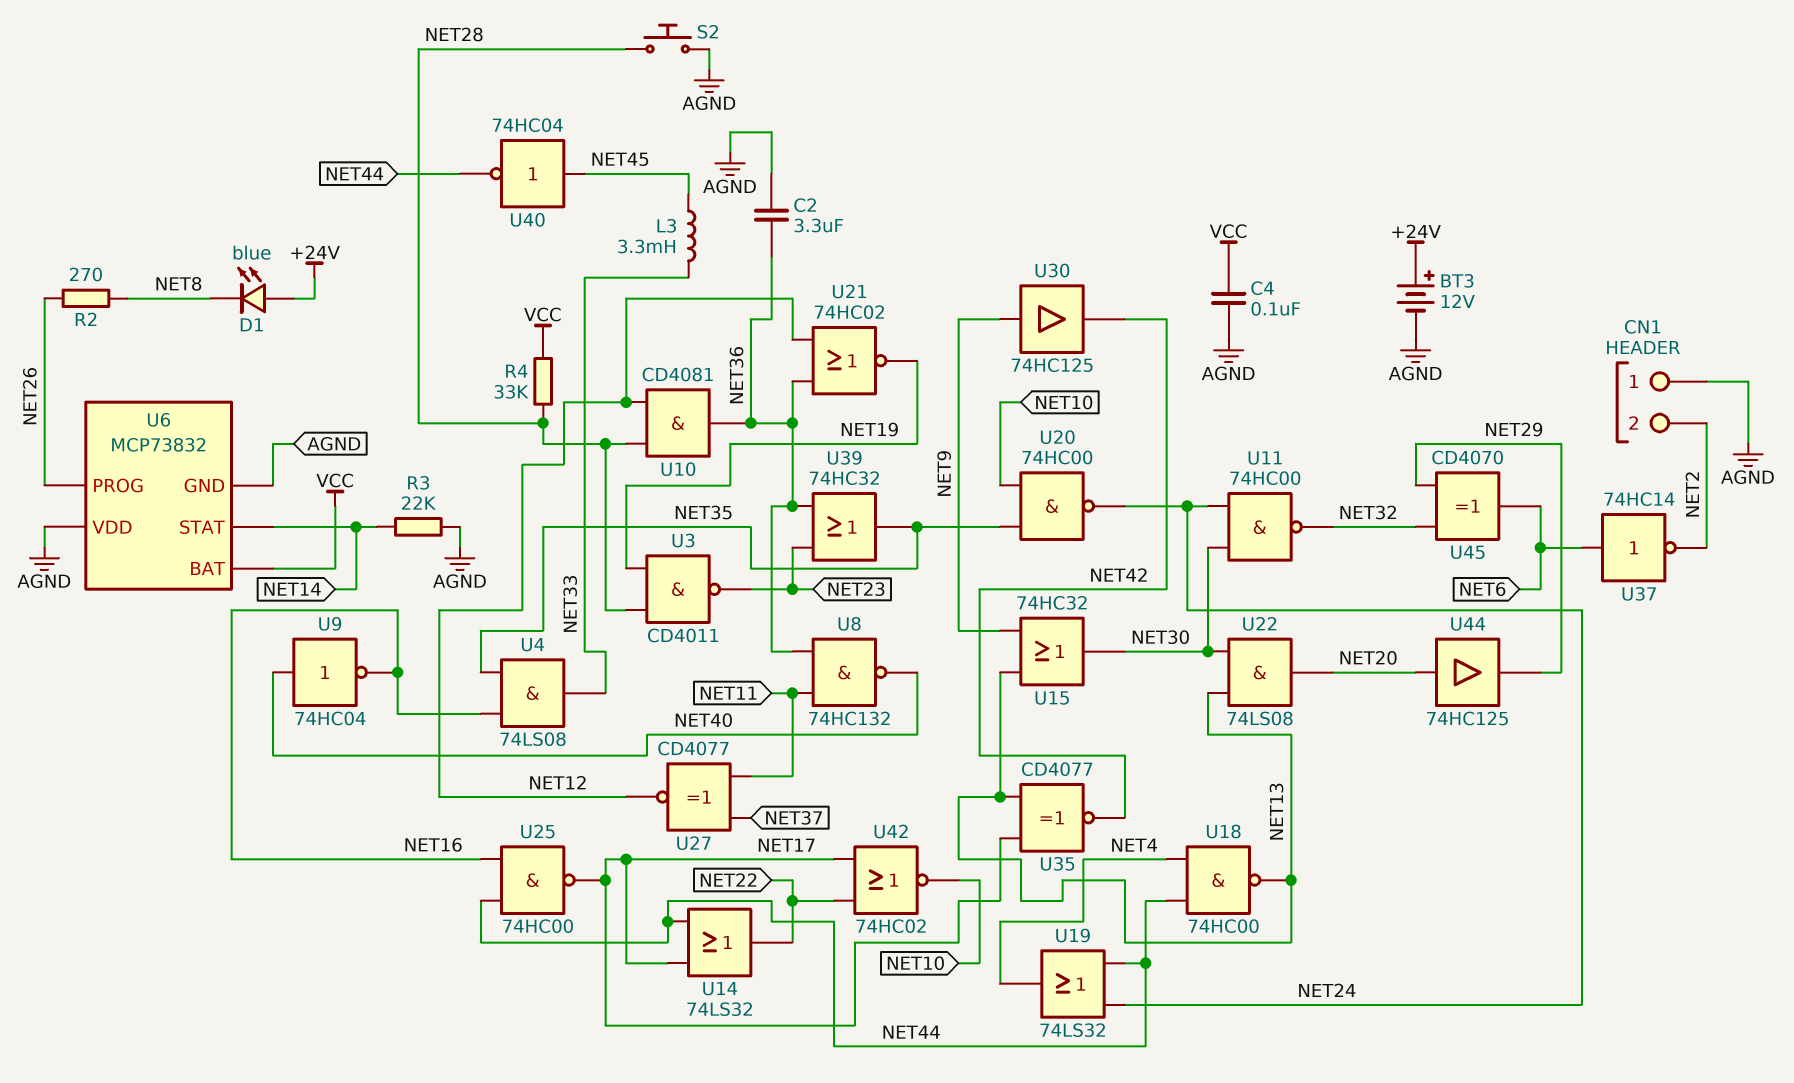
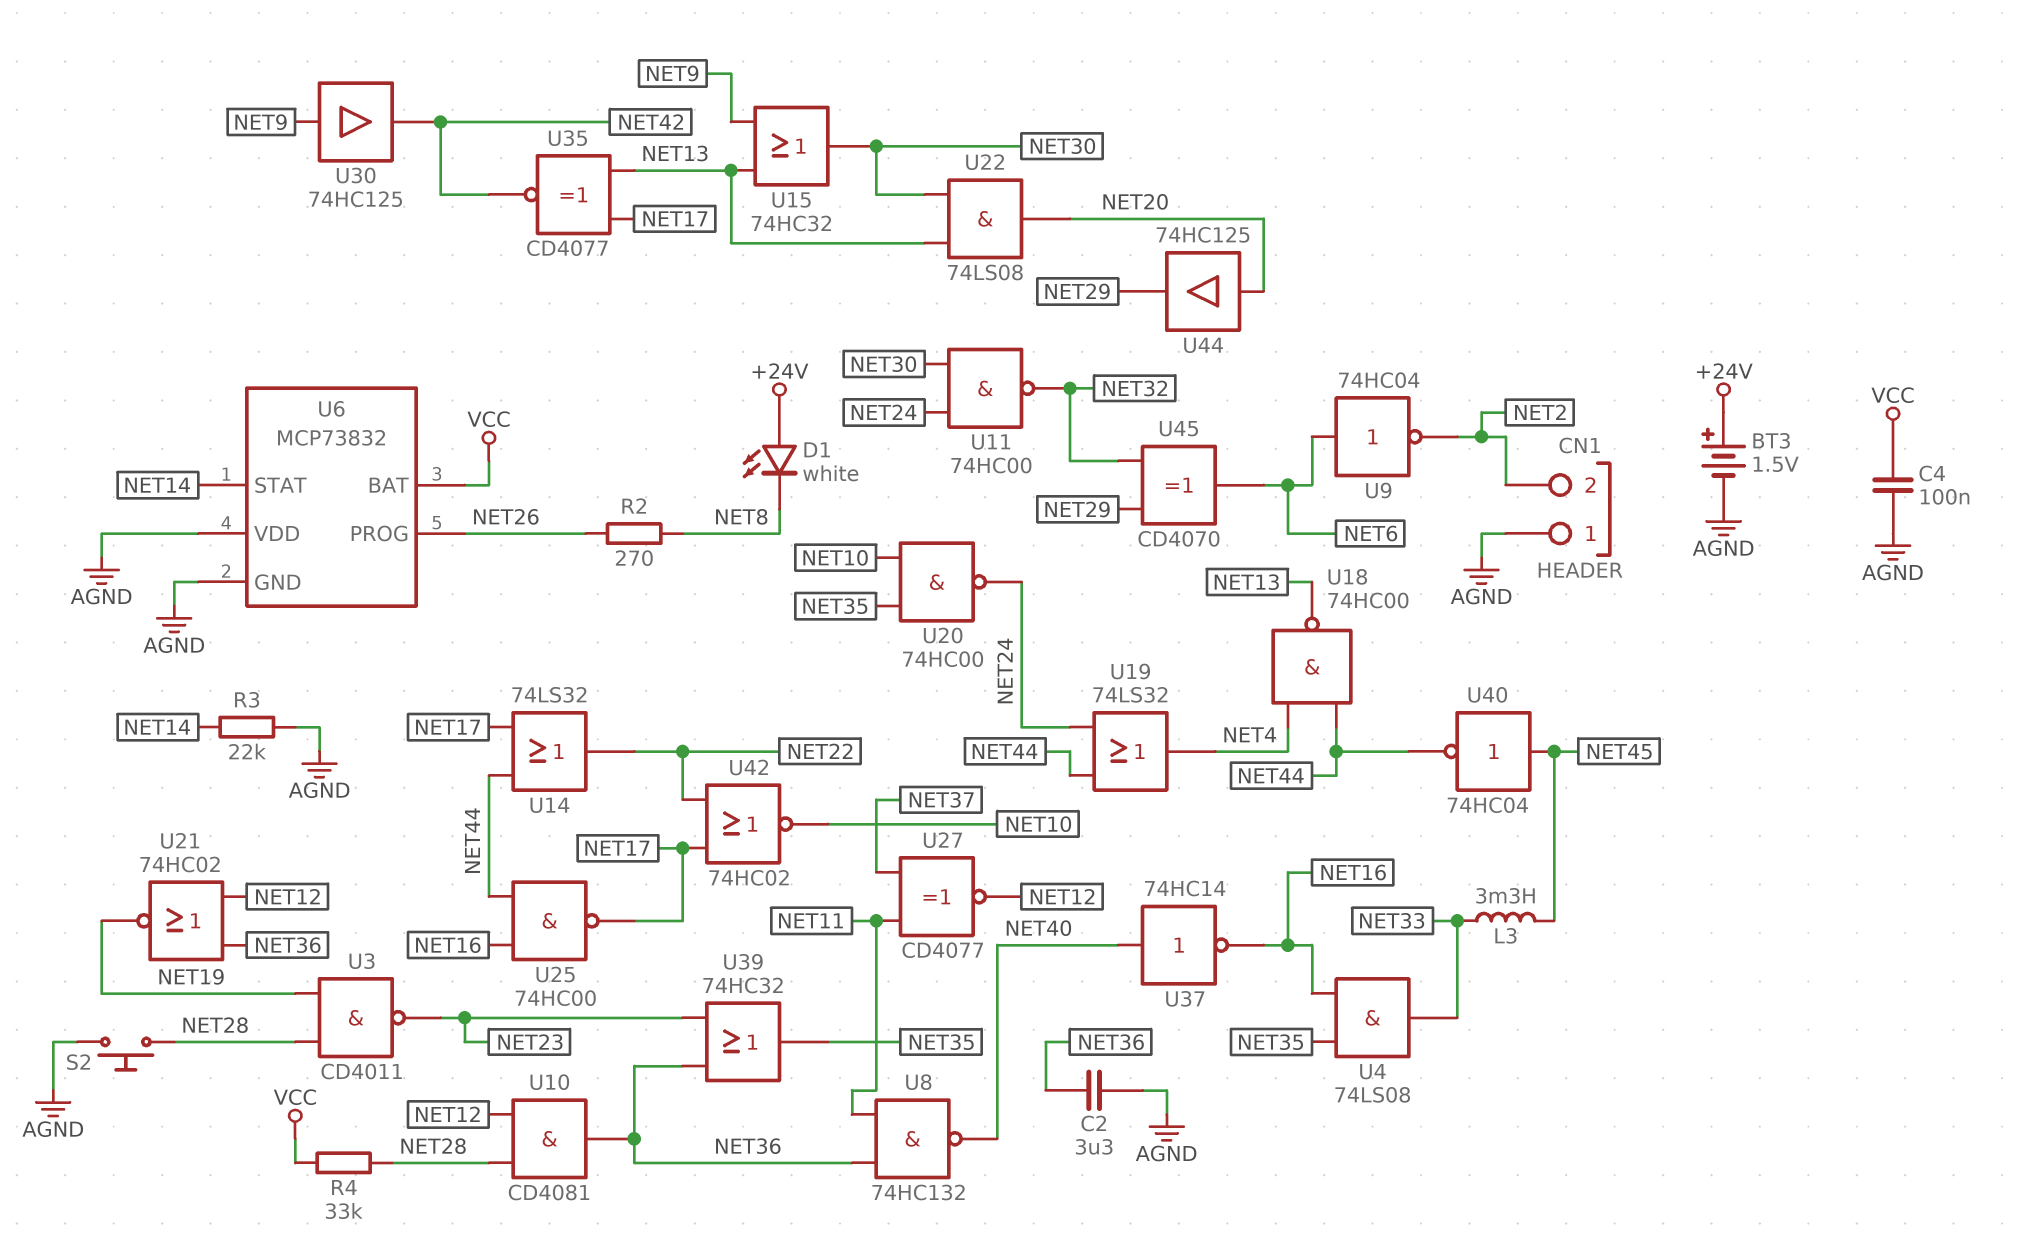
BT3: 12V (plus +24V, minus AGND) -> 1.5V (plus +24V, minus AGND)
D1: LED blue (A +24V, K NET8) -> LED white (A +24V, K NET8)
U9: NOT 74HC04 (in NET40, out NET16) -> NOT 74HC04 (in NET6, out NET2)
U37: NOT 74HC14 (in NET6, out NET2) -> NOT 74HC14 (in NET40, out NET16)

